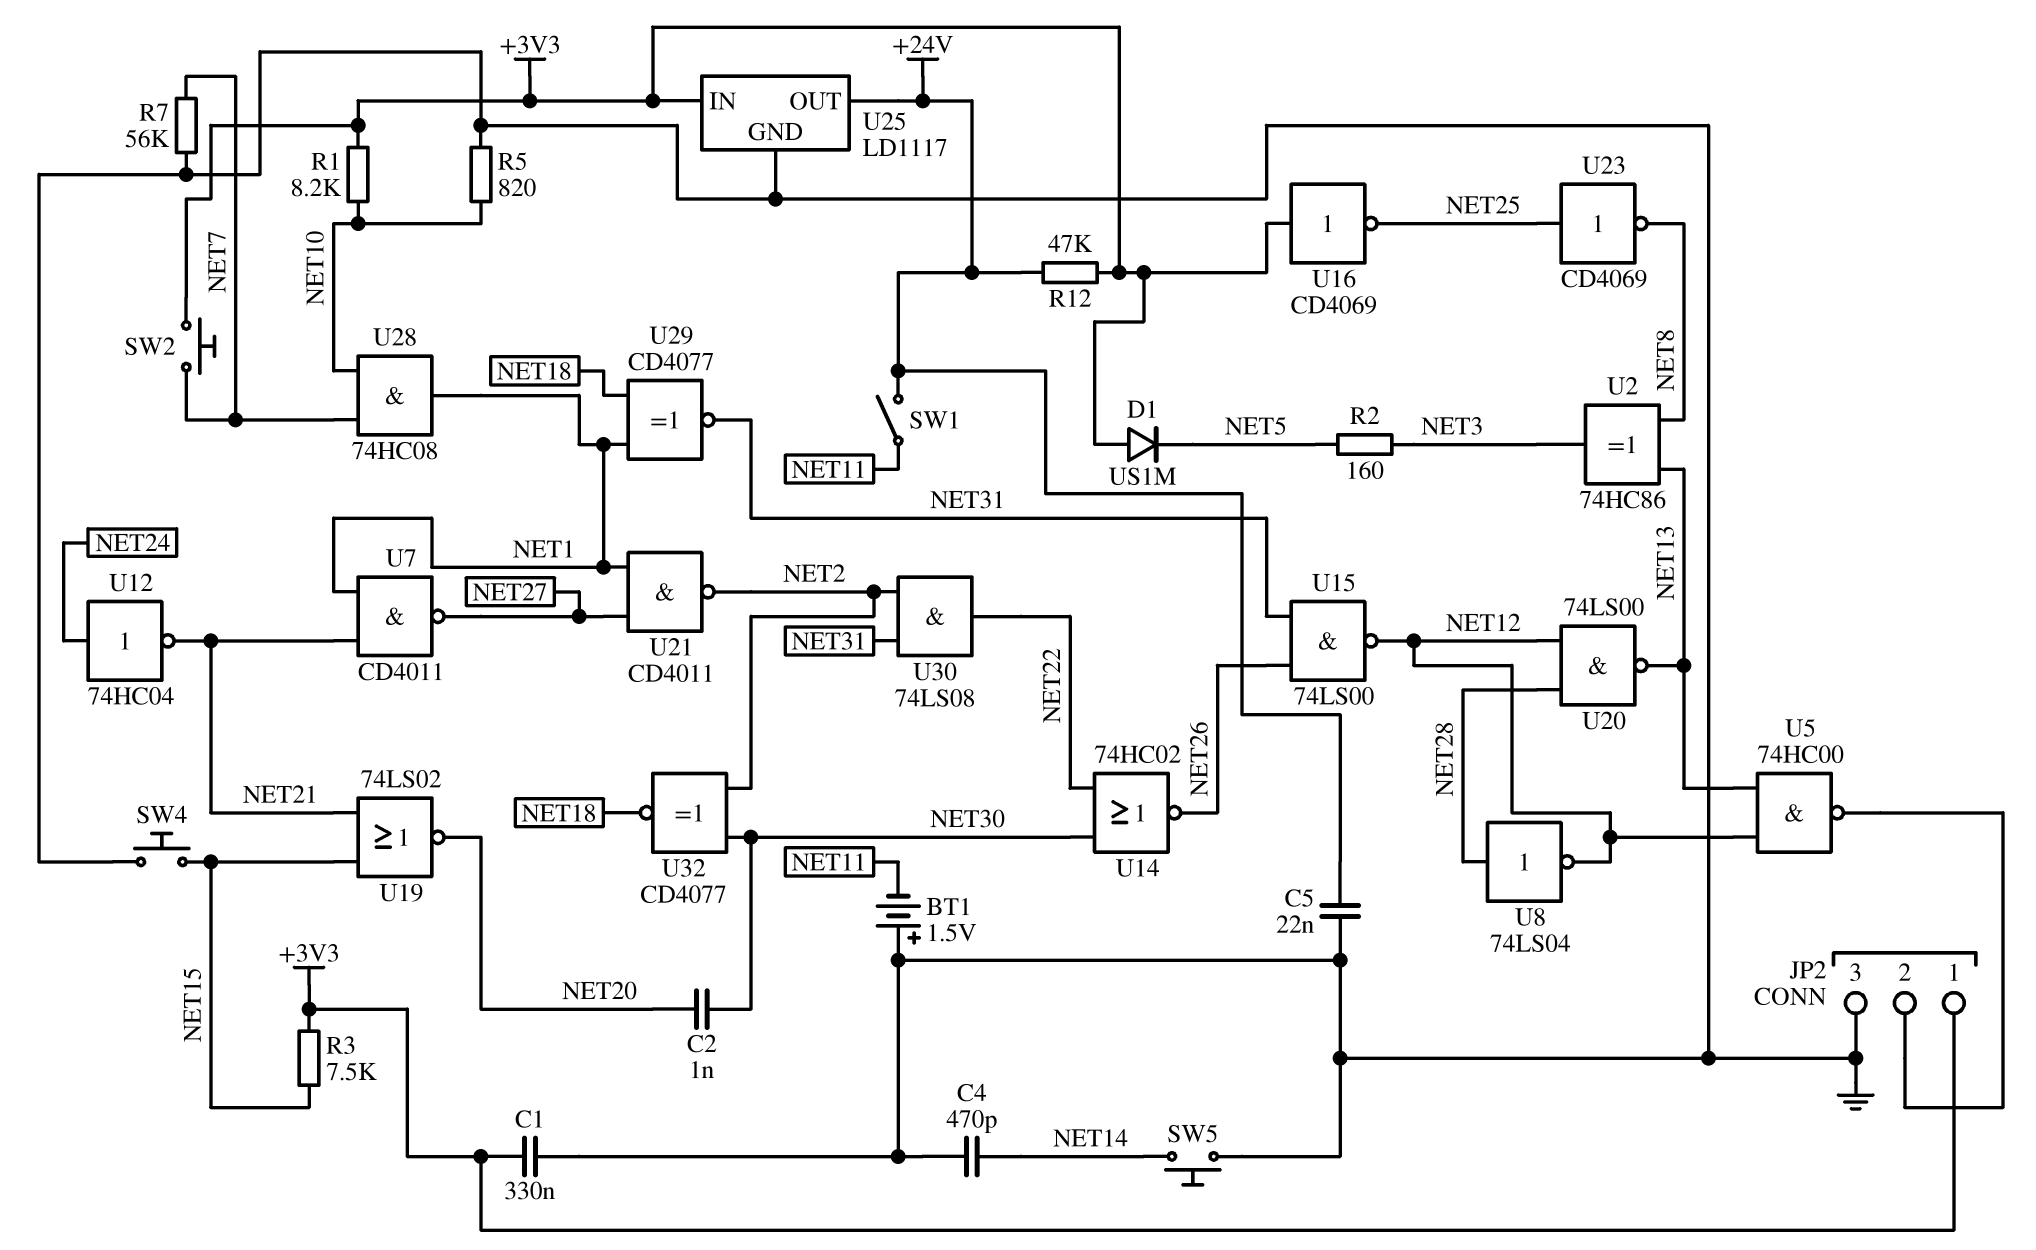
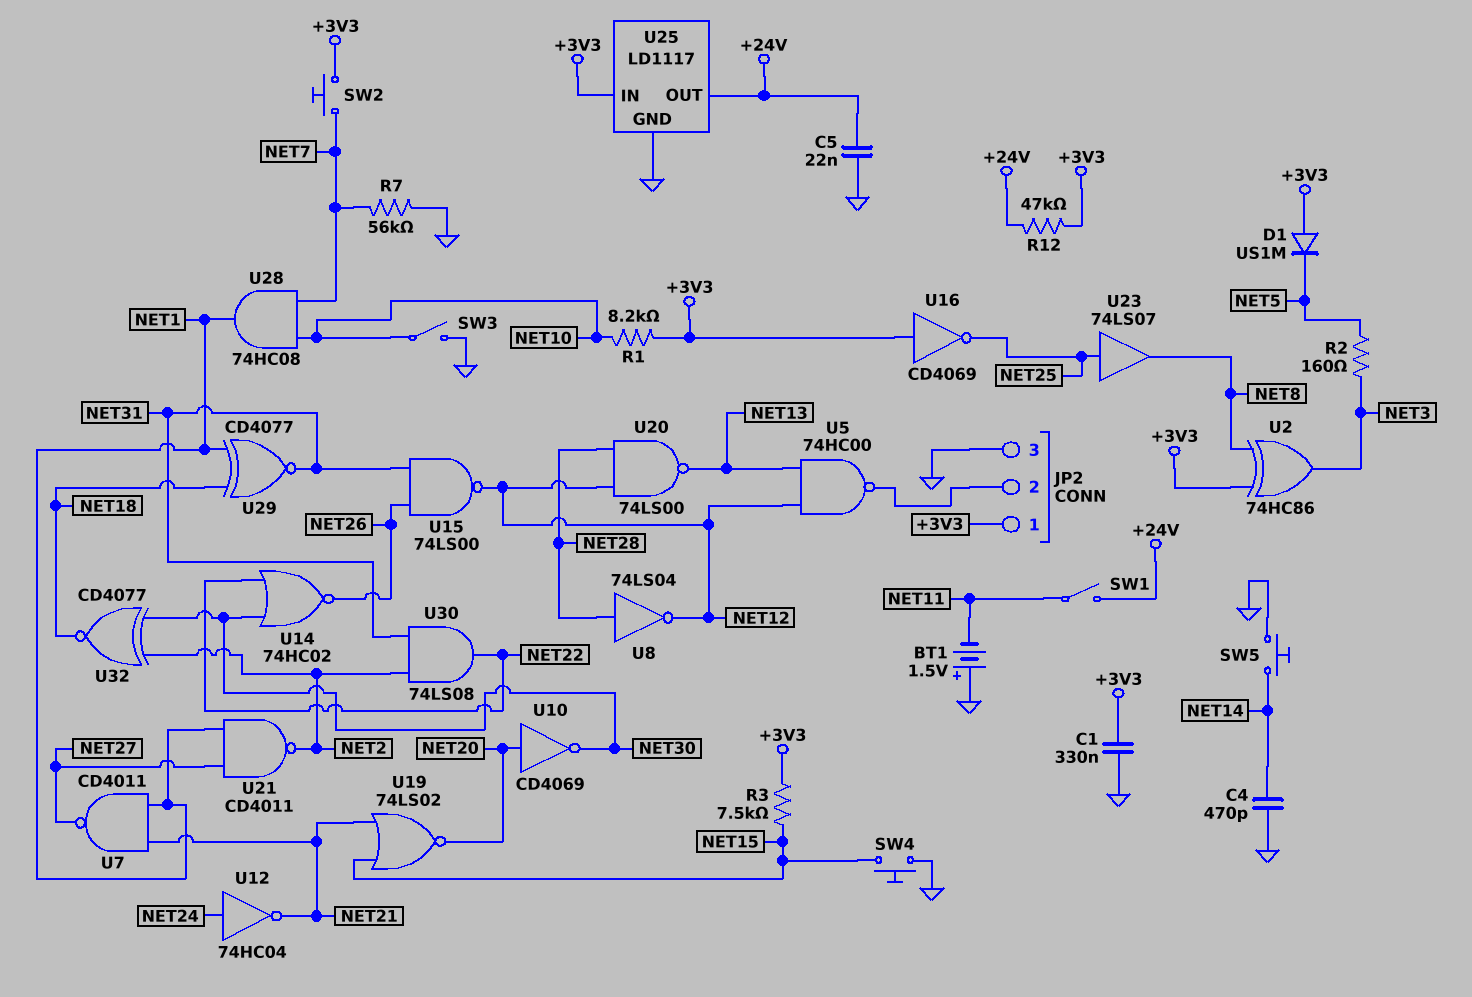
C2: 1nF (NET20, NET30) -> none
R5: 820 (GND, NET10) -> none
SW3: none -> switch (GND, NET10)
U2: XOR 74HC86 (in NET8, in NET13, out NET3) -> XOR 74HC86 (in +3V3, in NET8, out NET3)
U10: none -> NOT CD4069 (in NET20, out NET30)
U23: NOT CD4069 (in NET25, out NET8) -> buffer 74LS07 (in NET25, out NET8)

